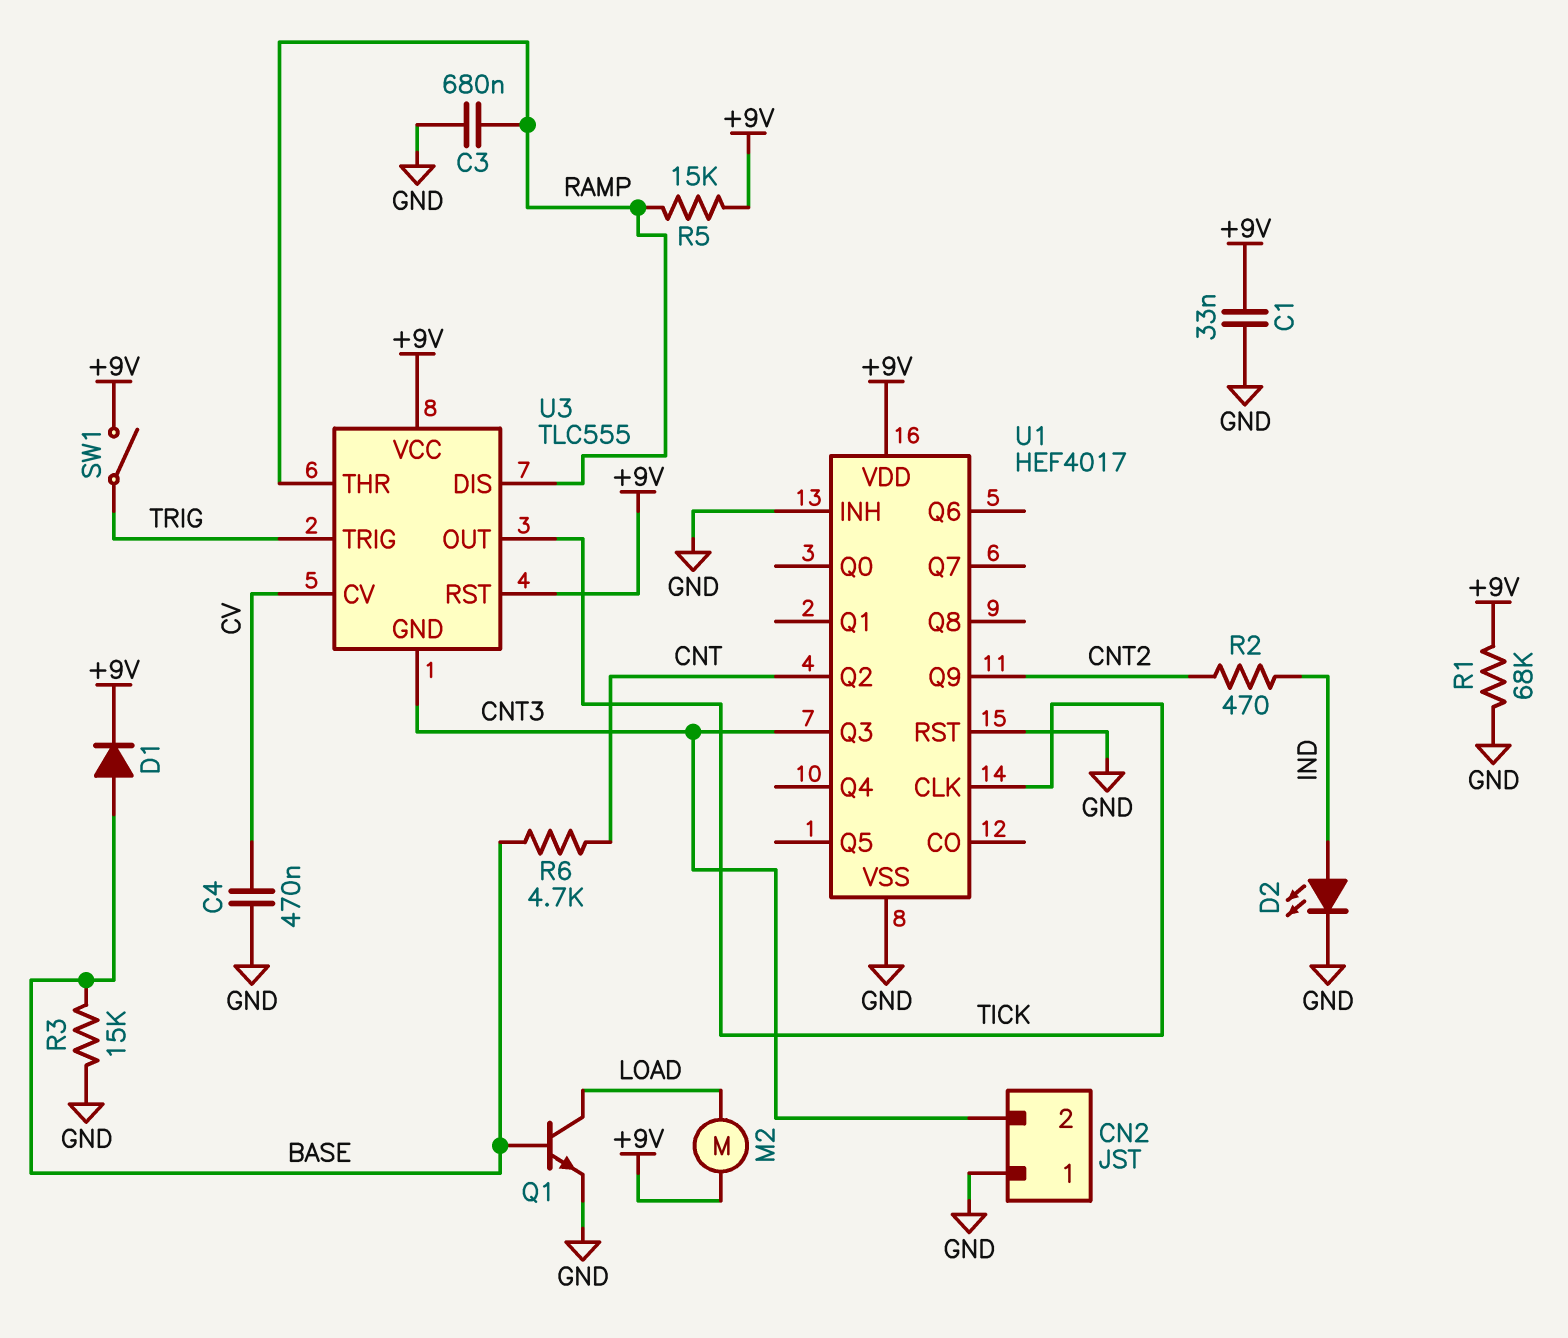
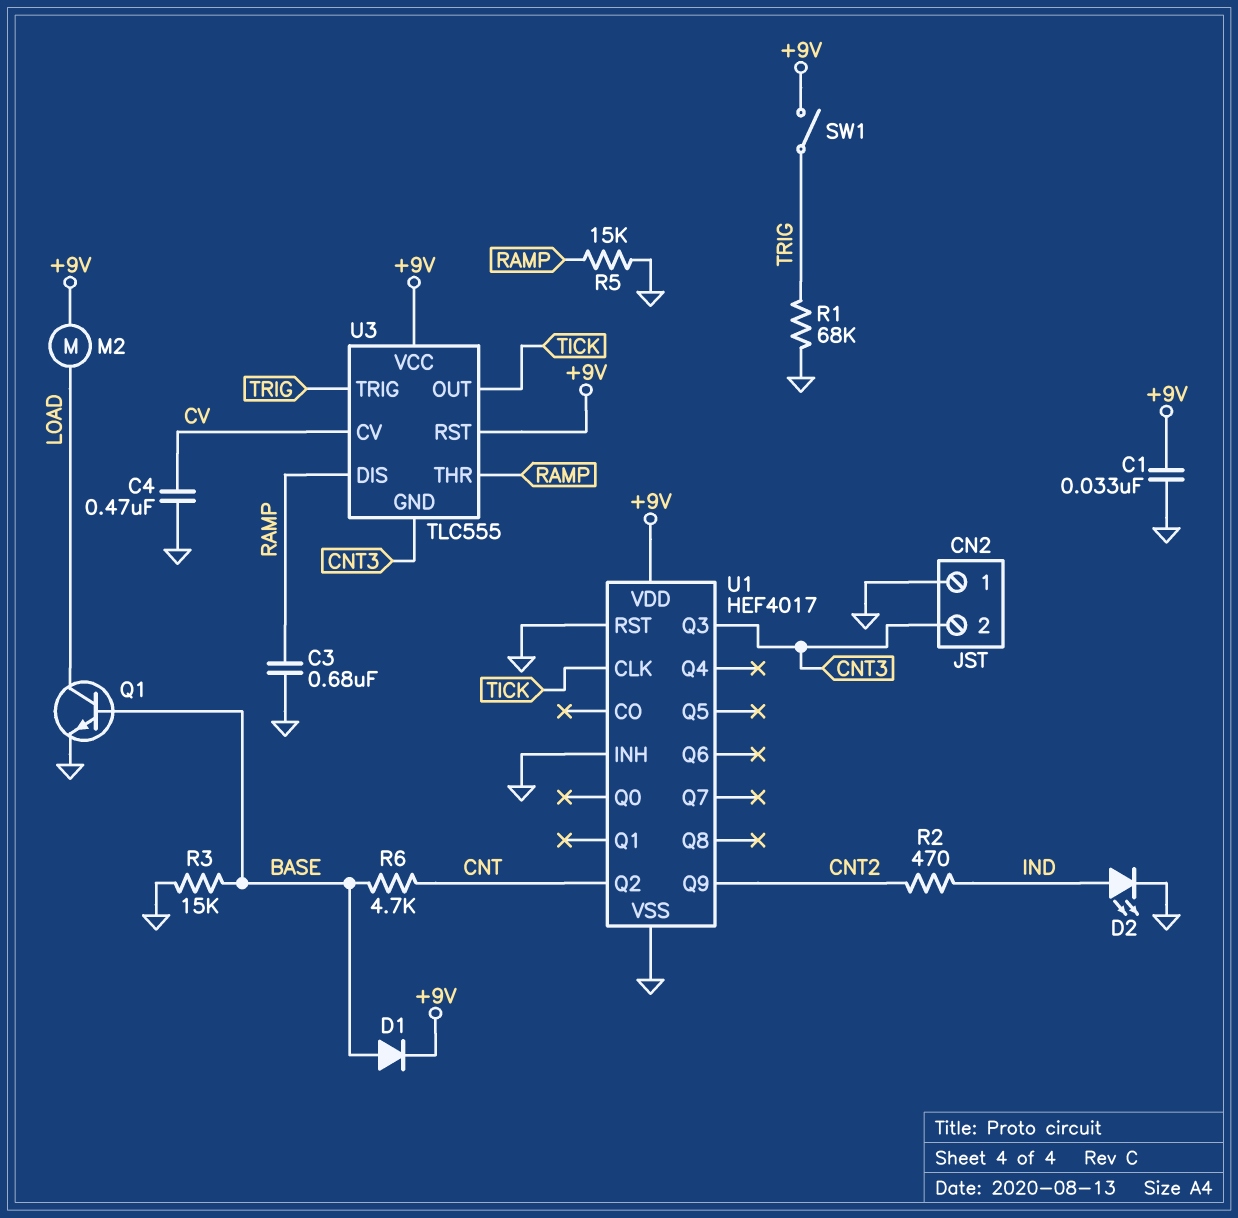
R1: 68k (+9V, GND) -> 68k (GND, TRIG)
R5: 15k (+9V, RAMP) -> 15k (GND, RAMP)

